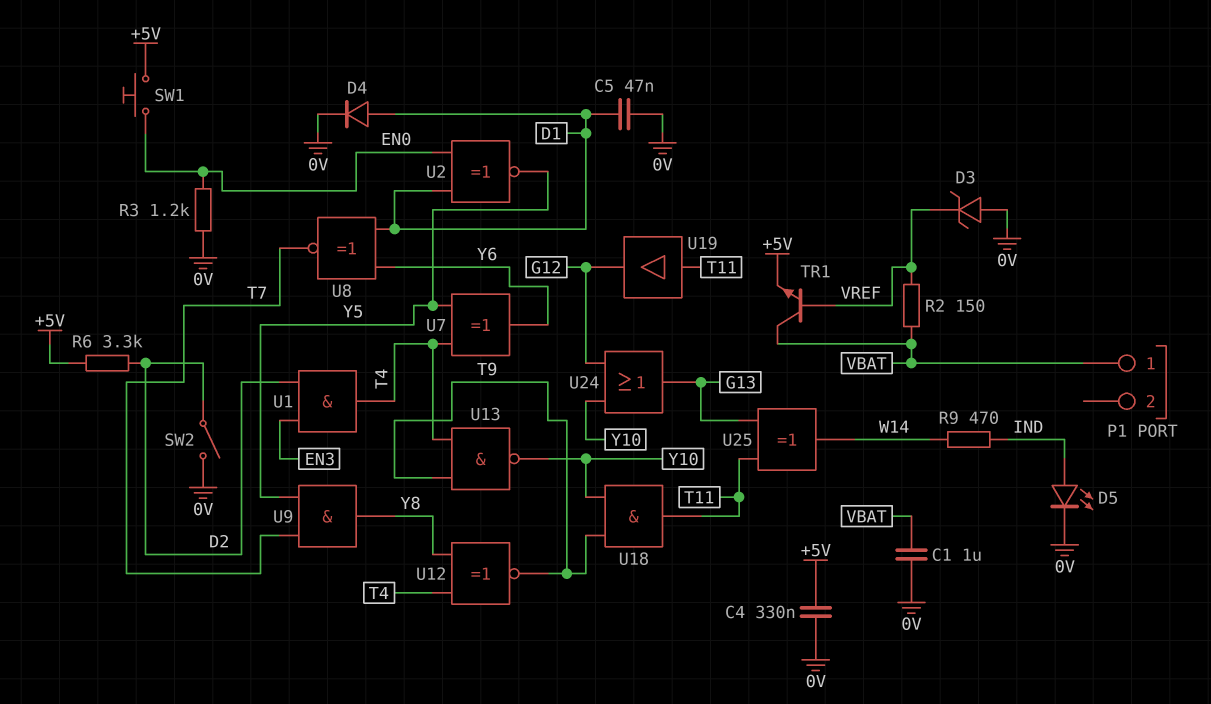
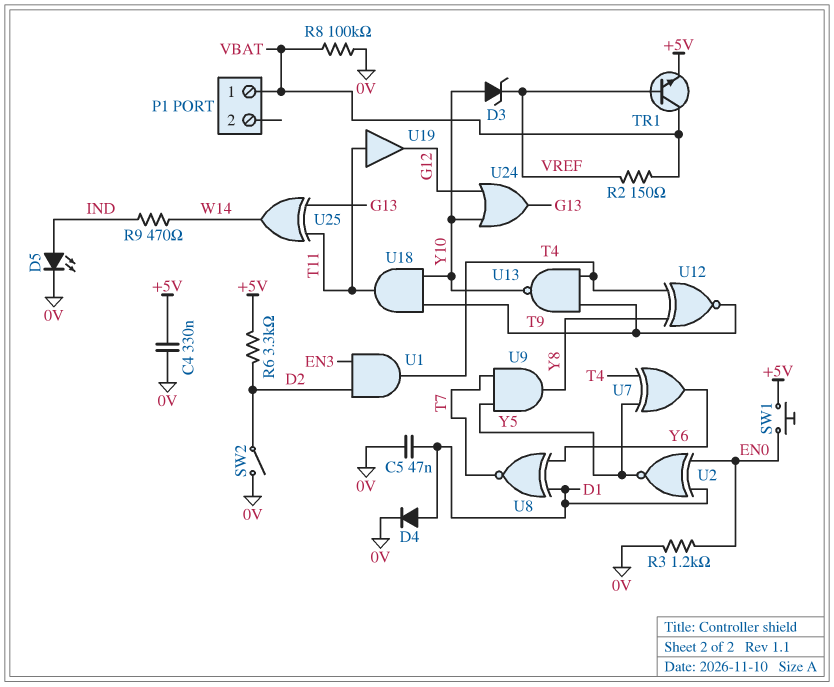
C1: 1uF (0V, VBAT) -> none
D3: zener (A 0V, K VREF) -> zener (A Y10, K VREF)
R8: none -> 100k (0V, VBAT)

